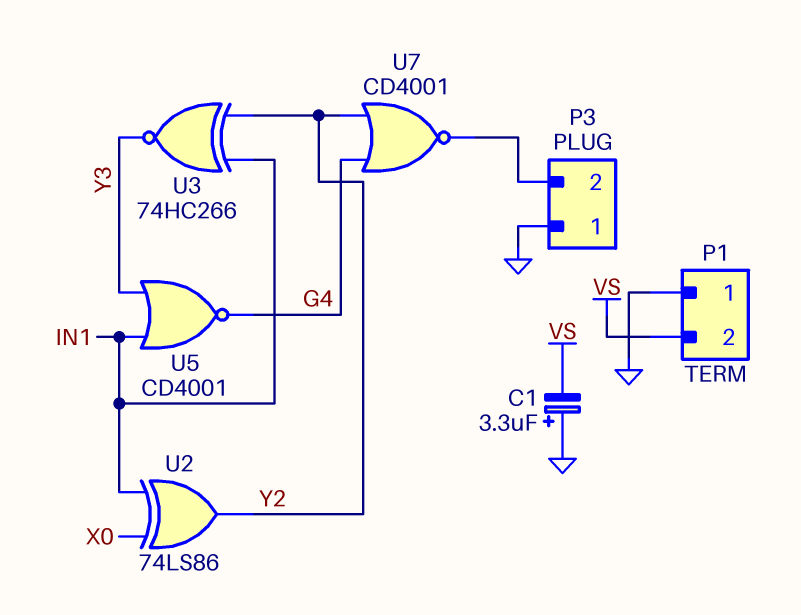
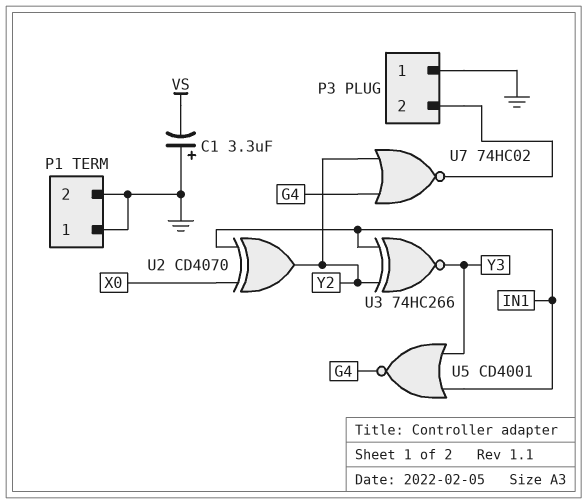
P1 pin 2: VS -> GND
U2: XOR 74LS86 (in IN1, in X0, out Y2) -> XOR CD4070 (in IN1, in X0, out Y2)
U7: NOR CD4001 (in G4, in Y2, out P3/2) -> NOR 74HC02 (in G4, in Y2, out P3/2)

